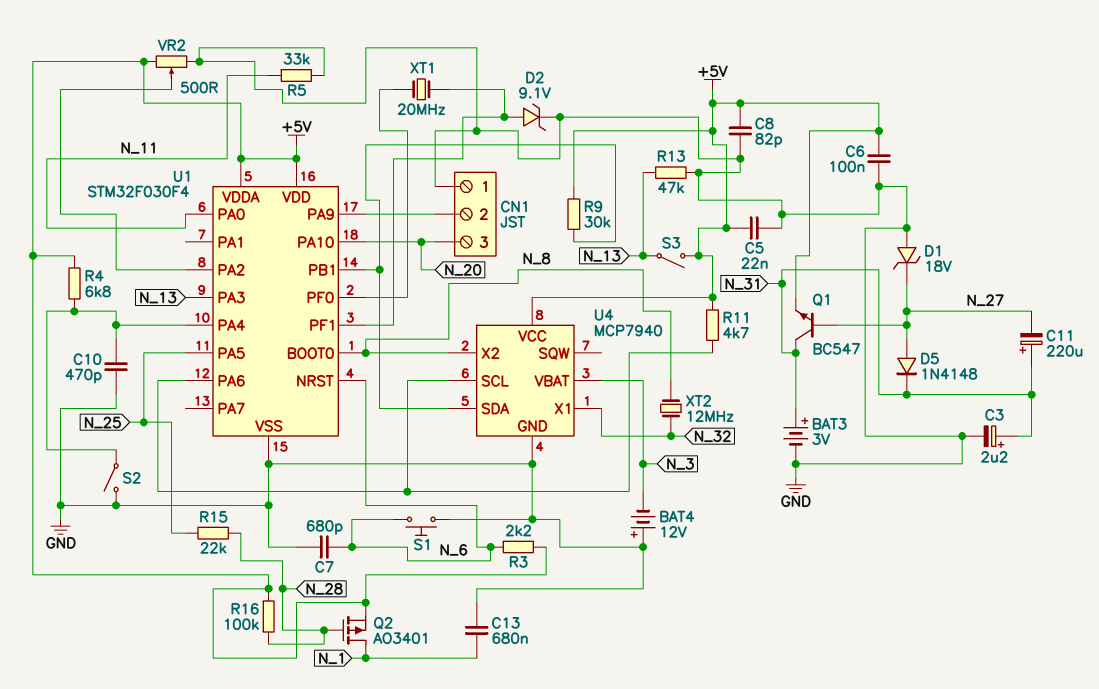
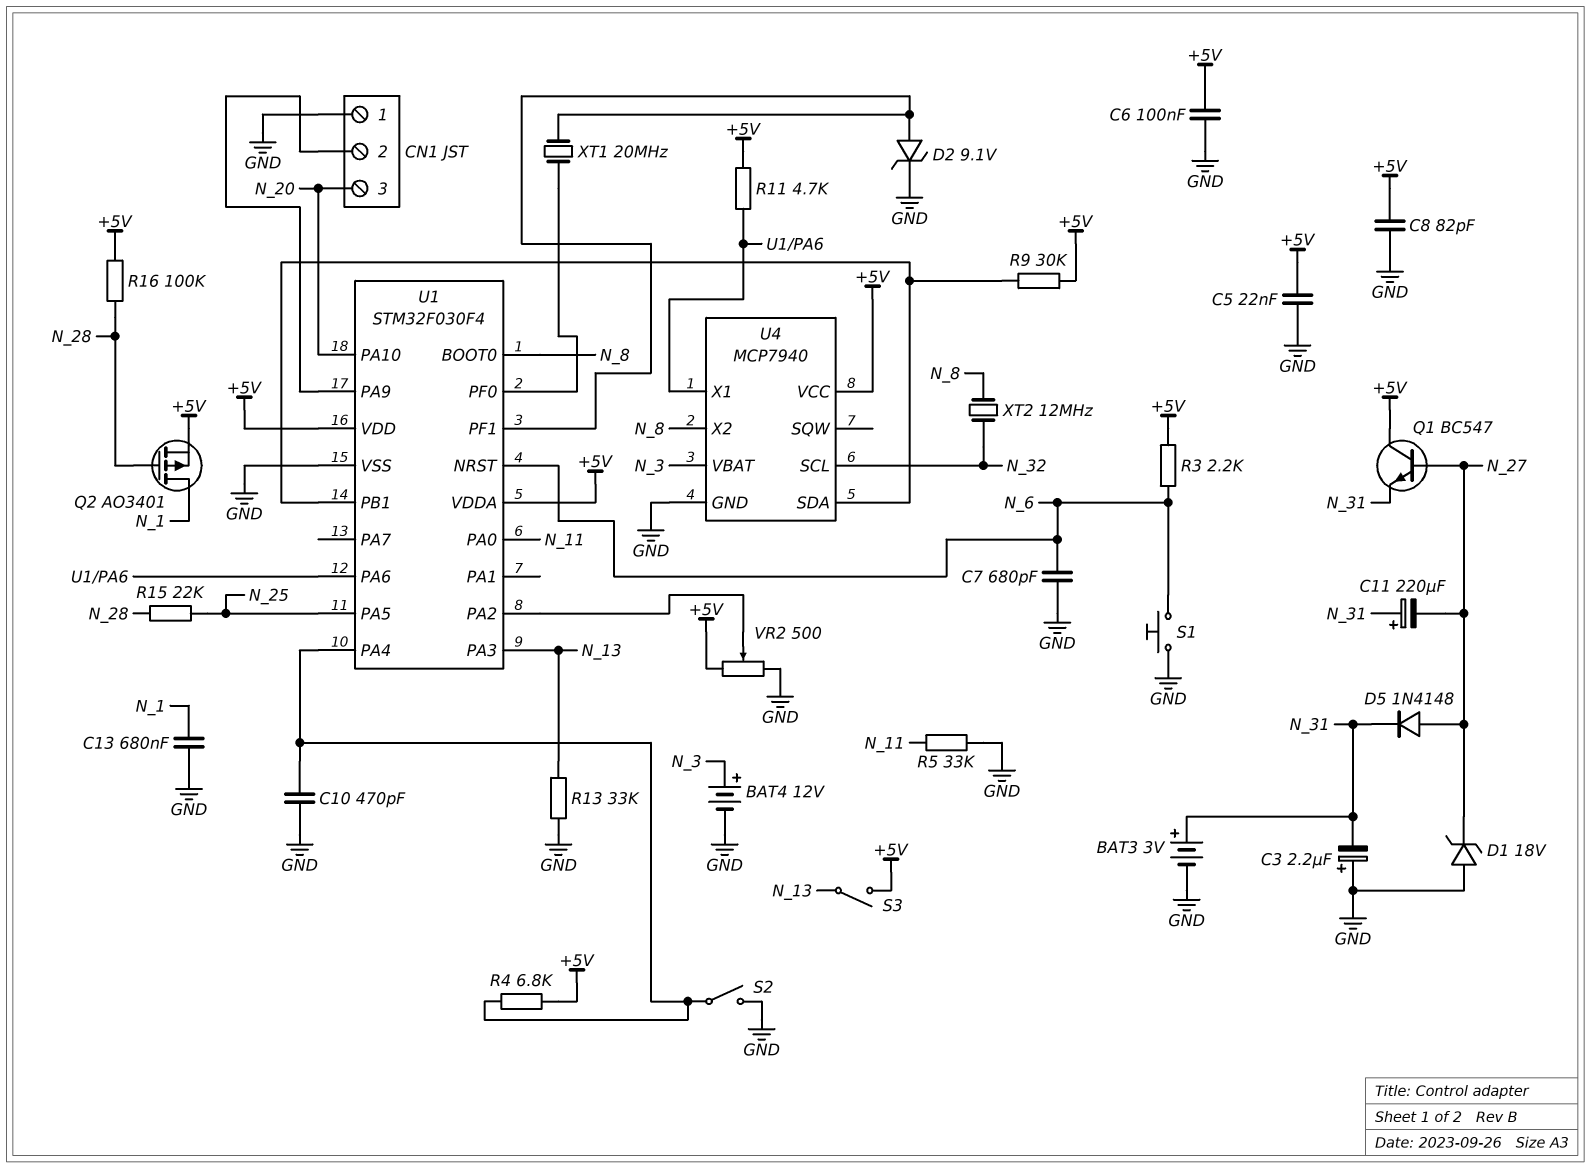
BAT4: 12V (plus GND, minus N_3) -> 12V (plus N_3, minus GND)
C3: 2.2uF (plus N_31, minus GND) -> 2.2uF (plus GND, minus N_31)
Q1: NPN BC547 (B N_27, C N_31, E +5V) -> NPN BC547 (B N_27, C +5V, E N_31)
R13: 47k (GND, N_13) -> 33k (GND, N_13)
U4 pin SCL: U1/PA6 -> N_32
U4 pin X1: N_32 -> U1/PA6

